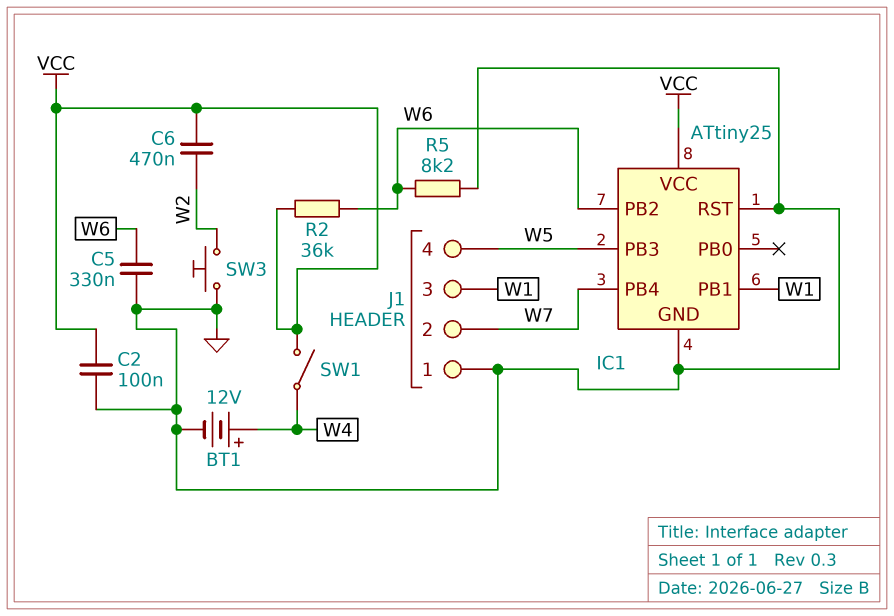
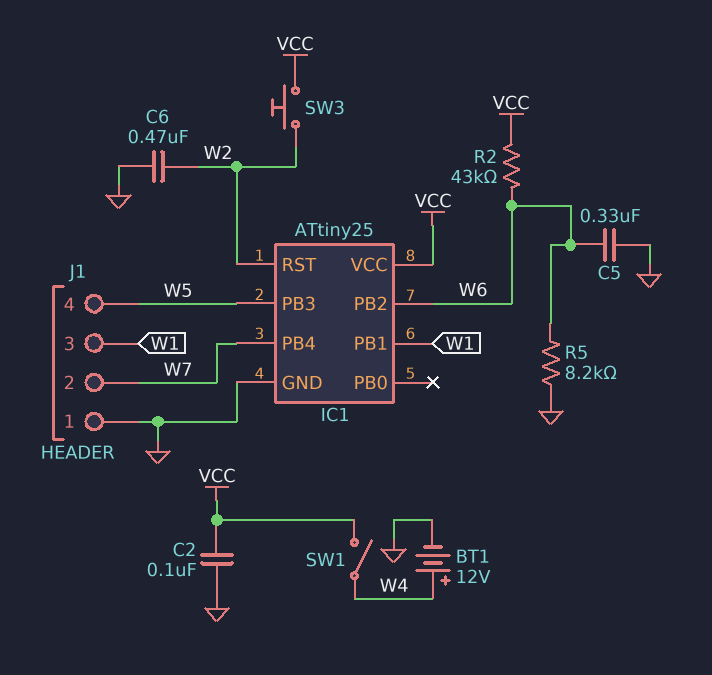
C6: 470nF (VCC, W2) -> 470nF (GND, W2)
IC1 pin RST: GND -> W2
R2: 36k (VCC, W6) -> 43k (VCC, W6)
SW3: button (GND, W2) -> button (VCC, W2)

